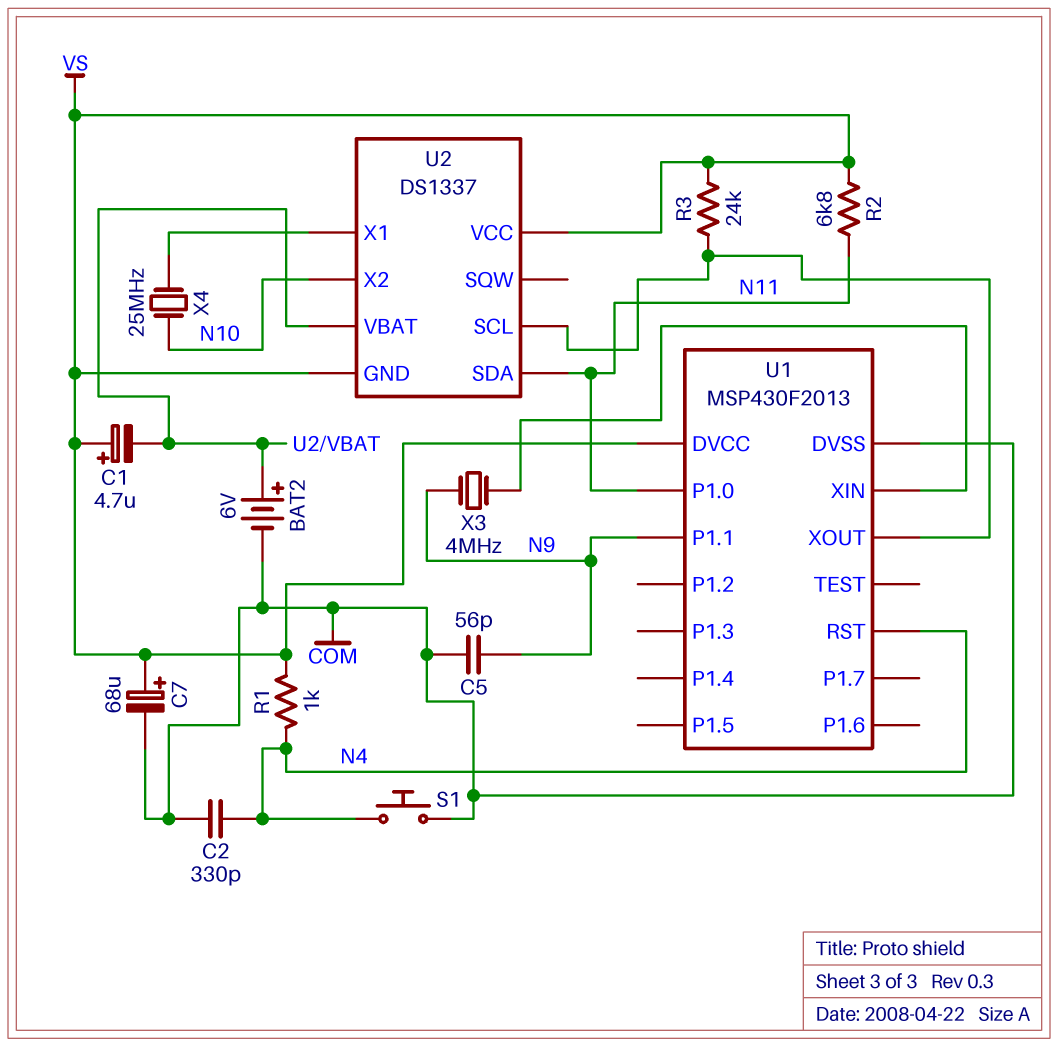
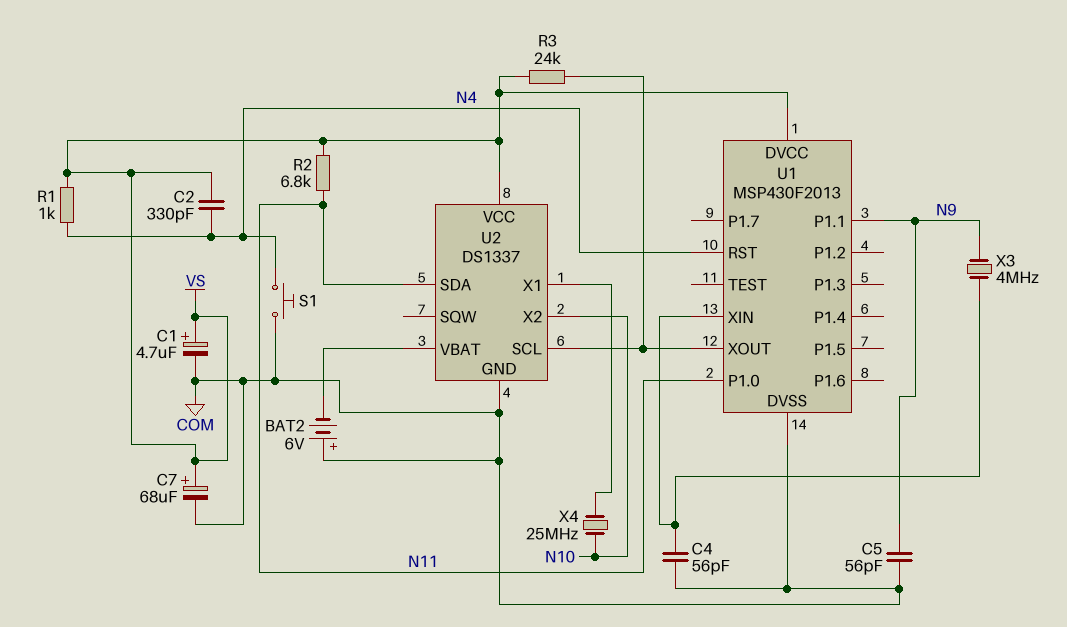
BAT2: 6V (plus U2/VBAT, minus COM) -> 6V (plus COM, minus U2/VBAT)
C1: 4.7uF (plus VS, minus U2/VBAT) -> 4.7uF (plus VS, minus COM)
C2: 330pF (COM, N4) -> 330pF (N4, VS)
C4: none -> 56pF (COM, U1/XIN)
U2 pin GND: VS -> COM

